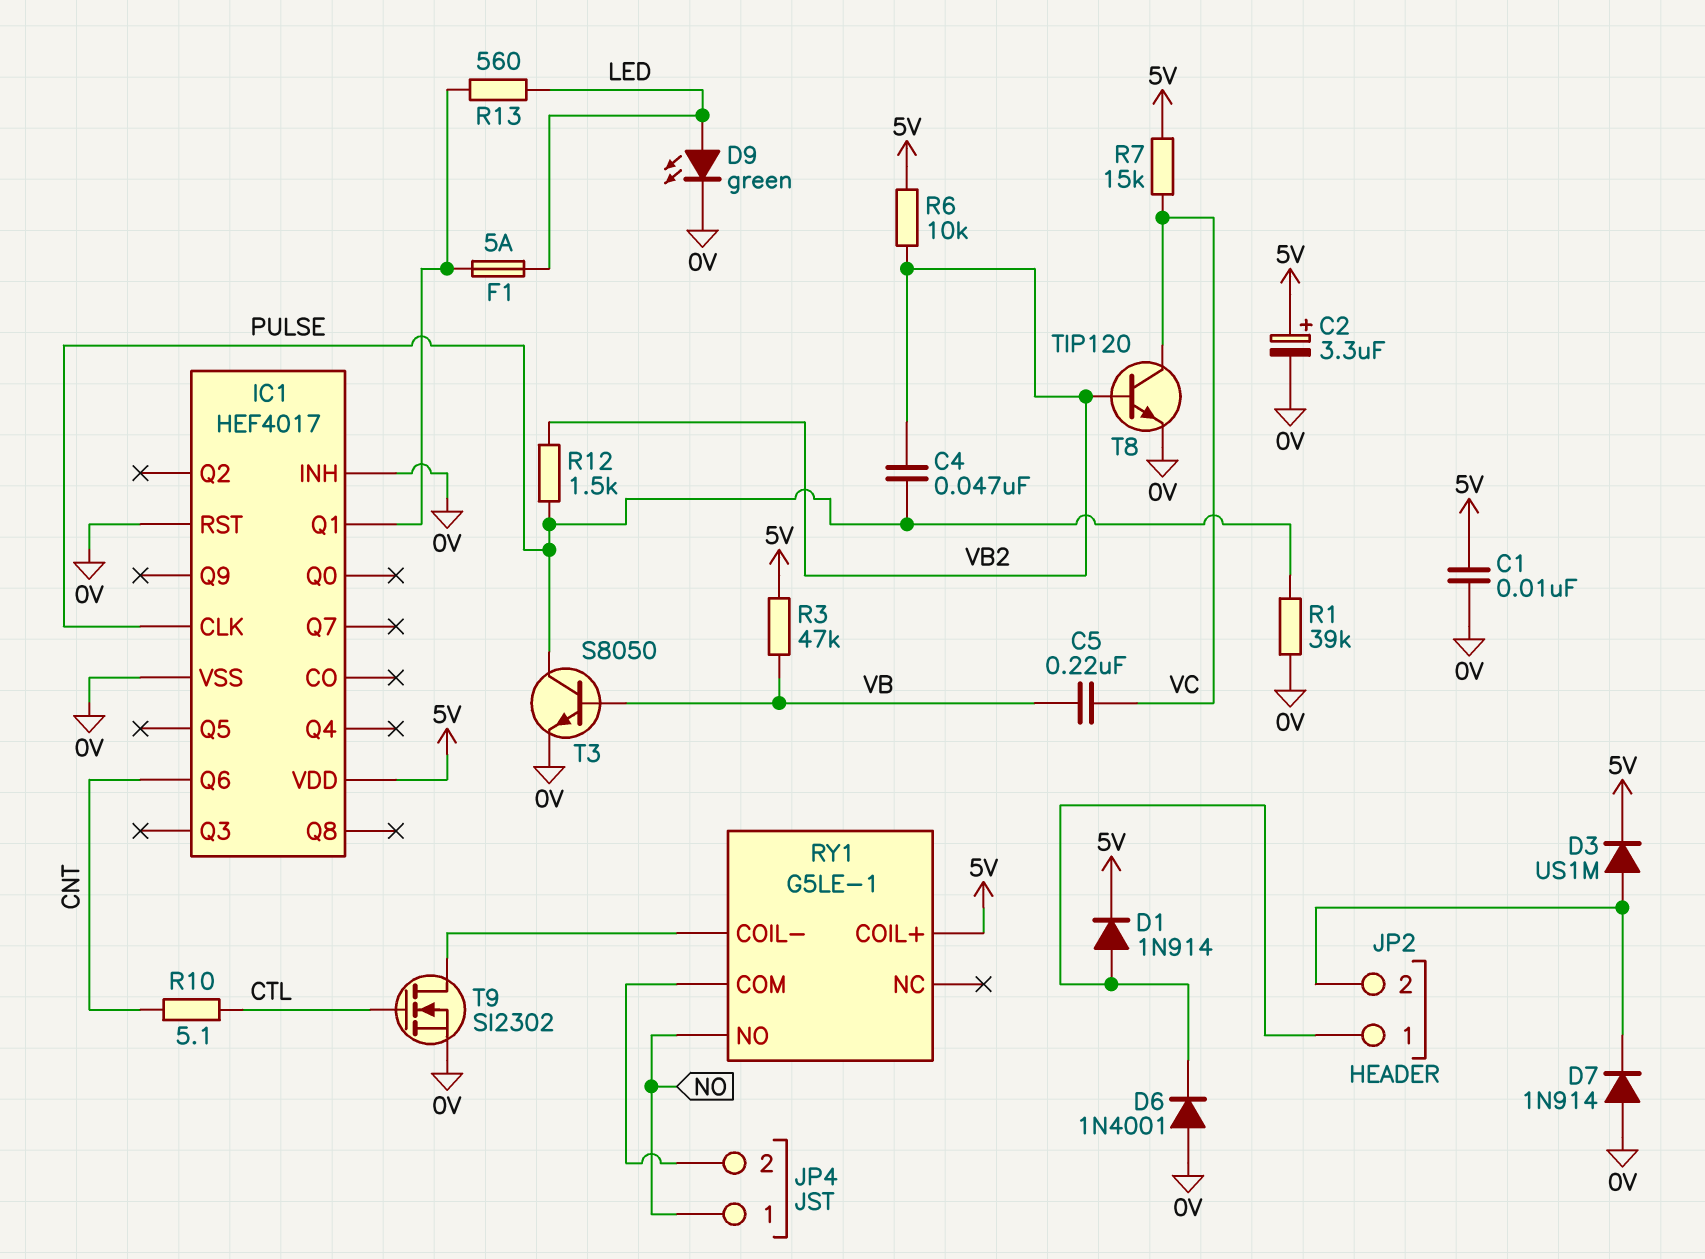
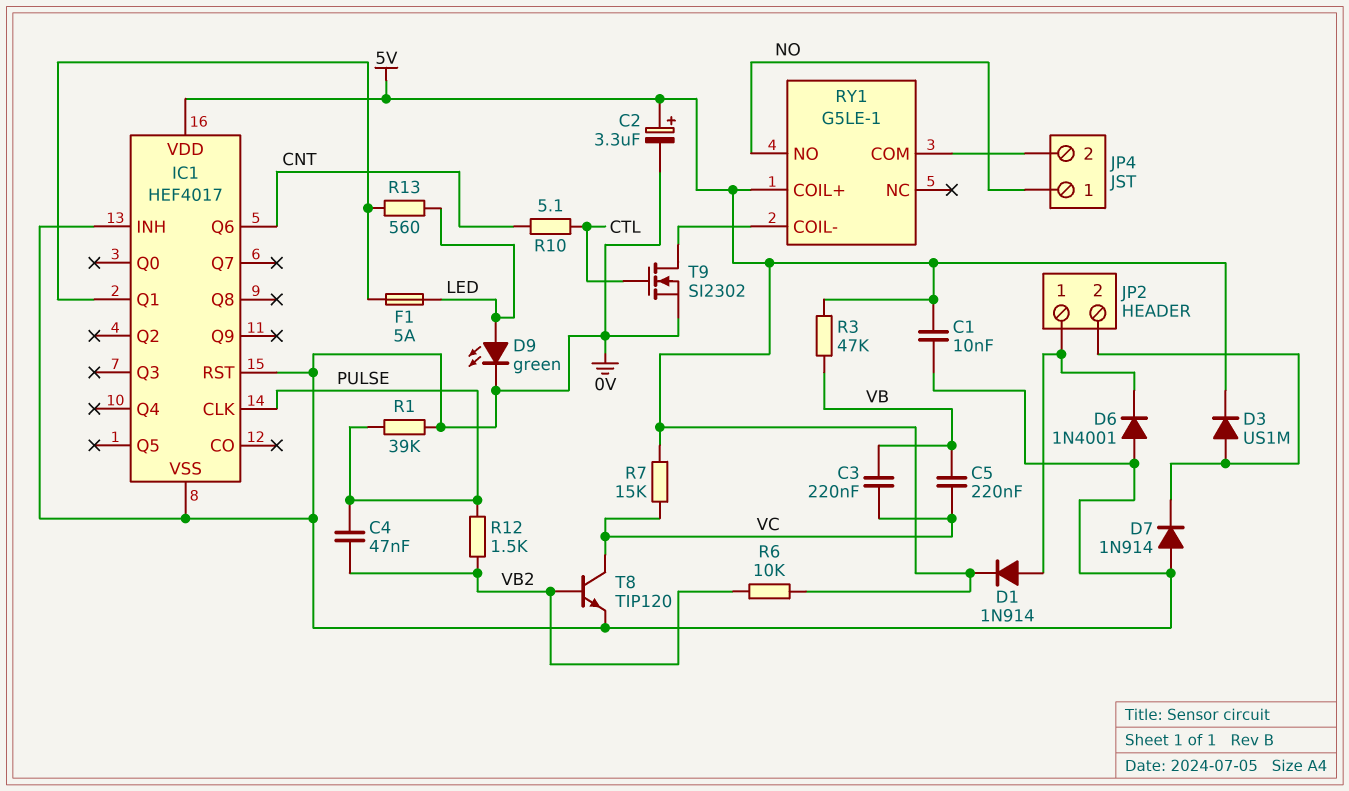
C3: none -> 220nF (VB, VC)
T3: NPN S8050 (B VB, C PULSE, E 0V) -> none

